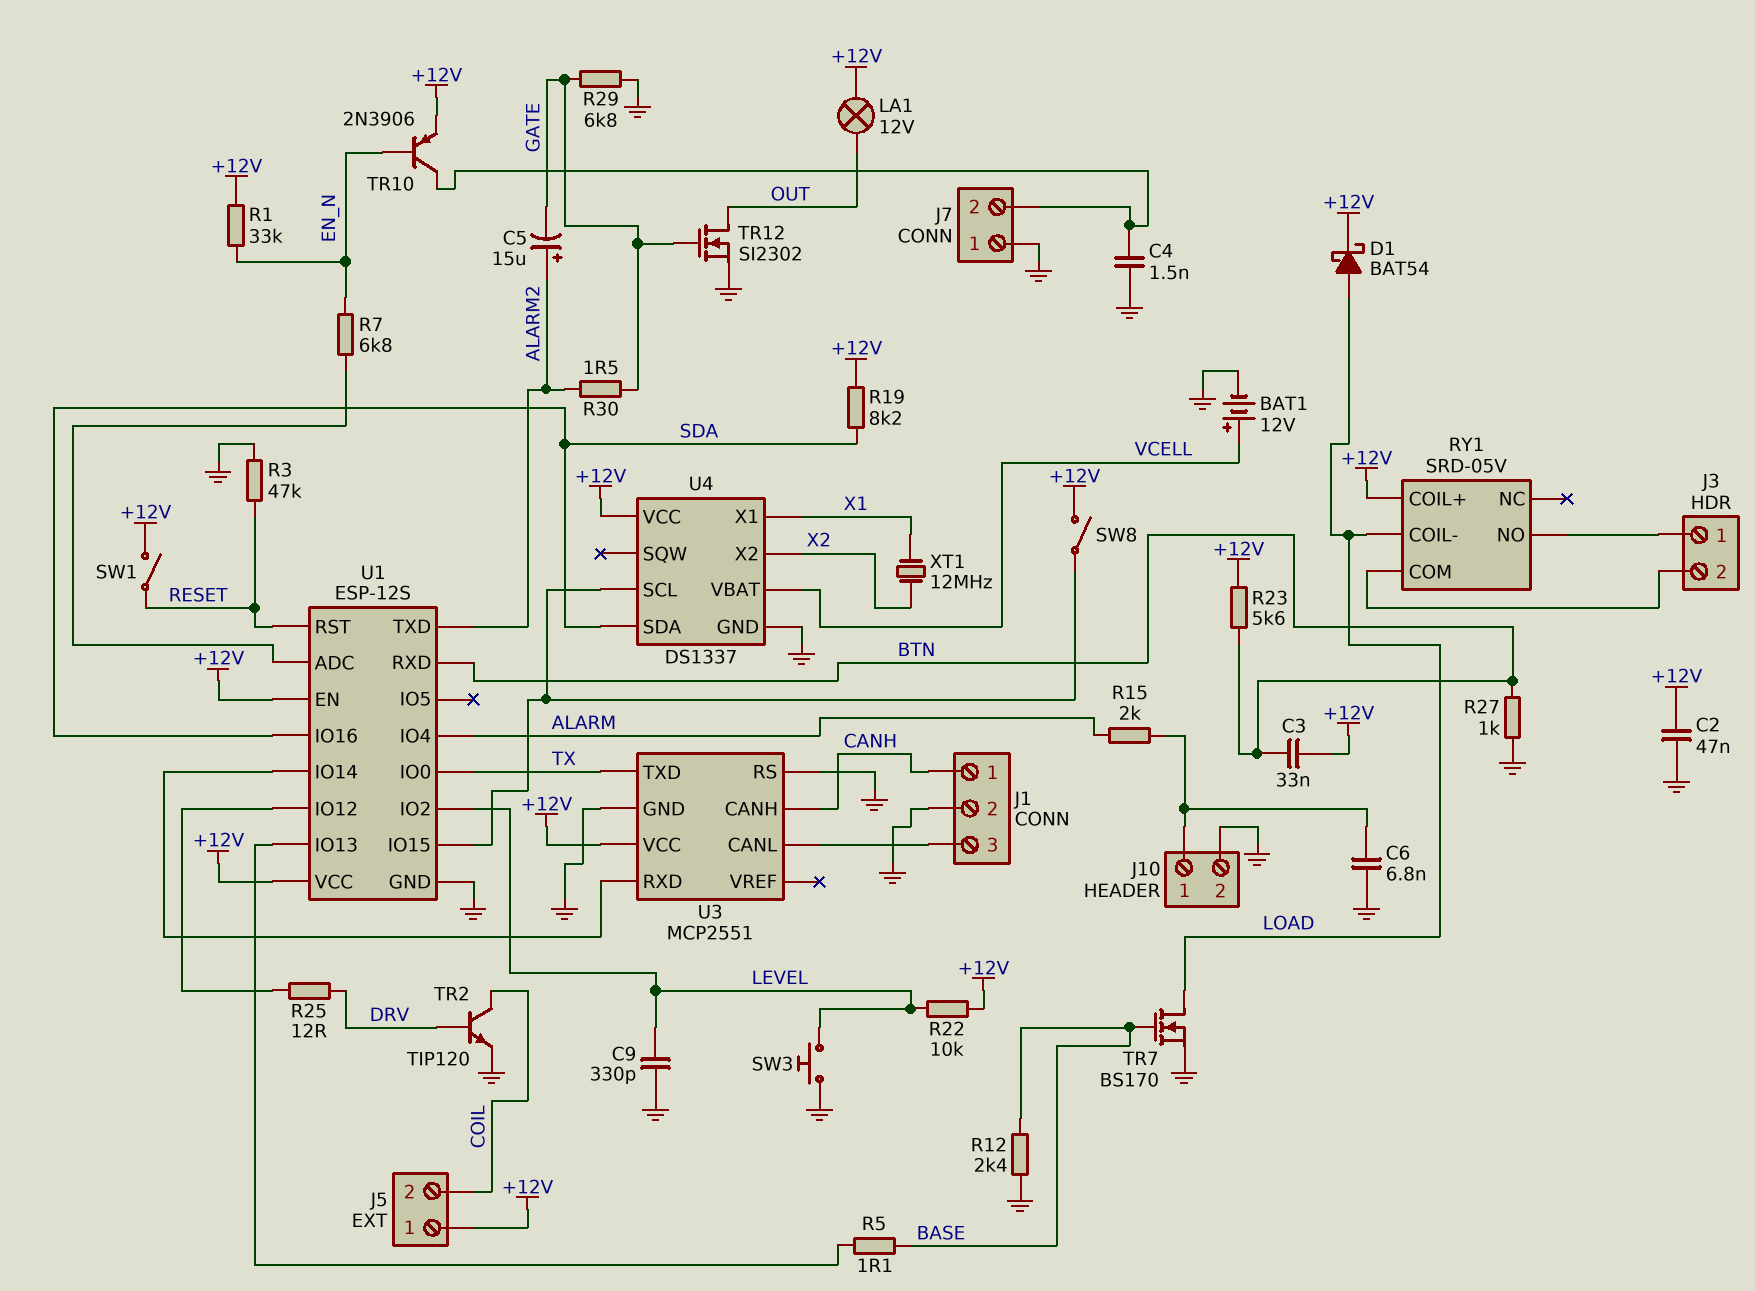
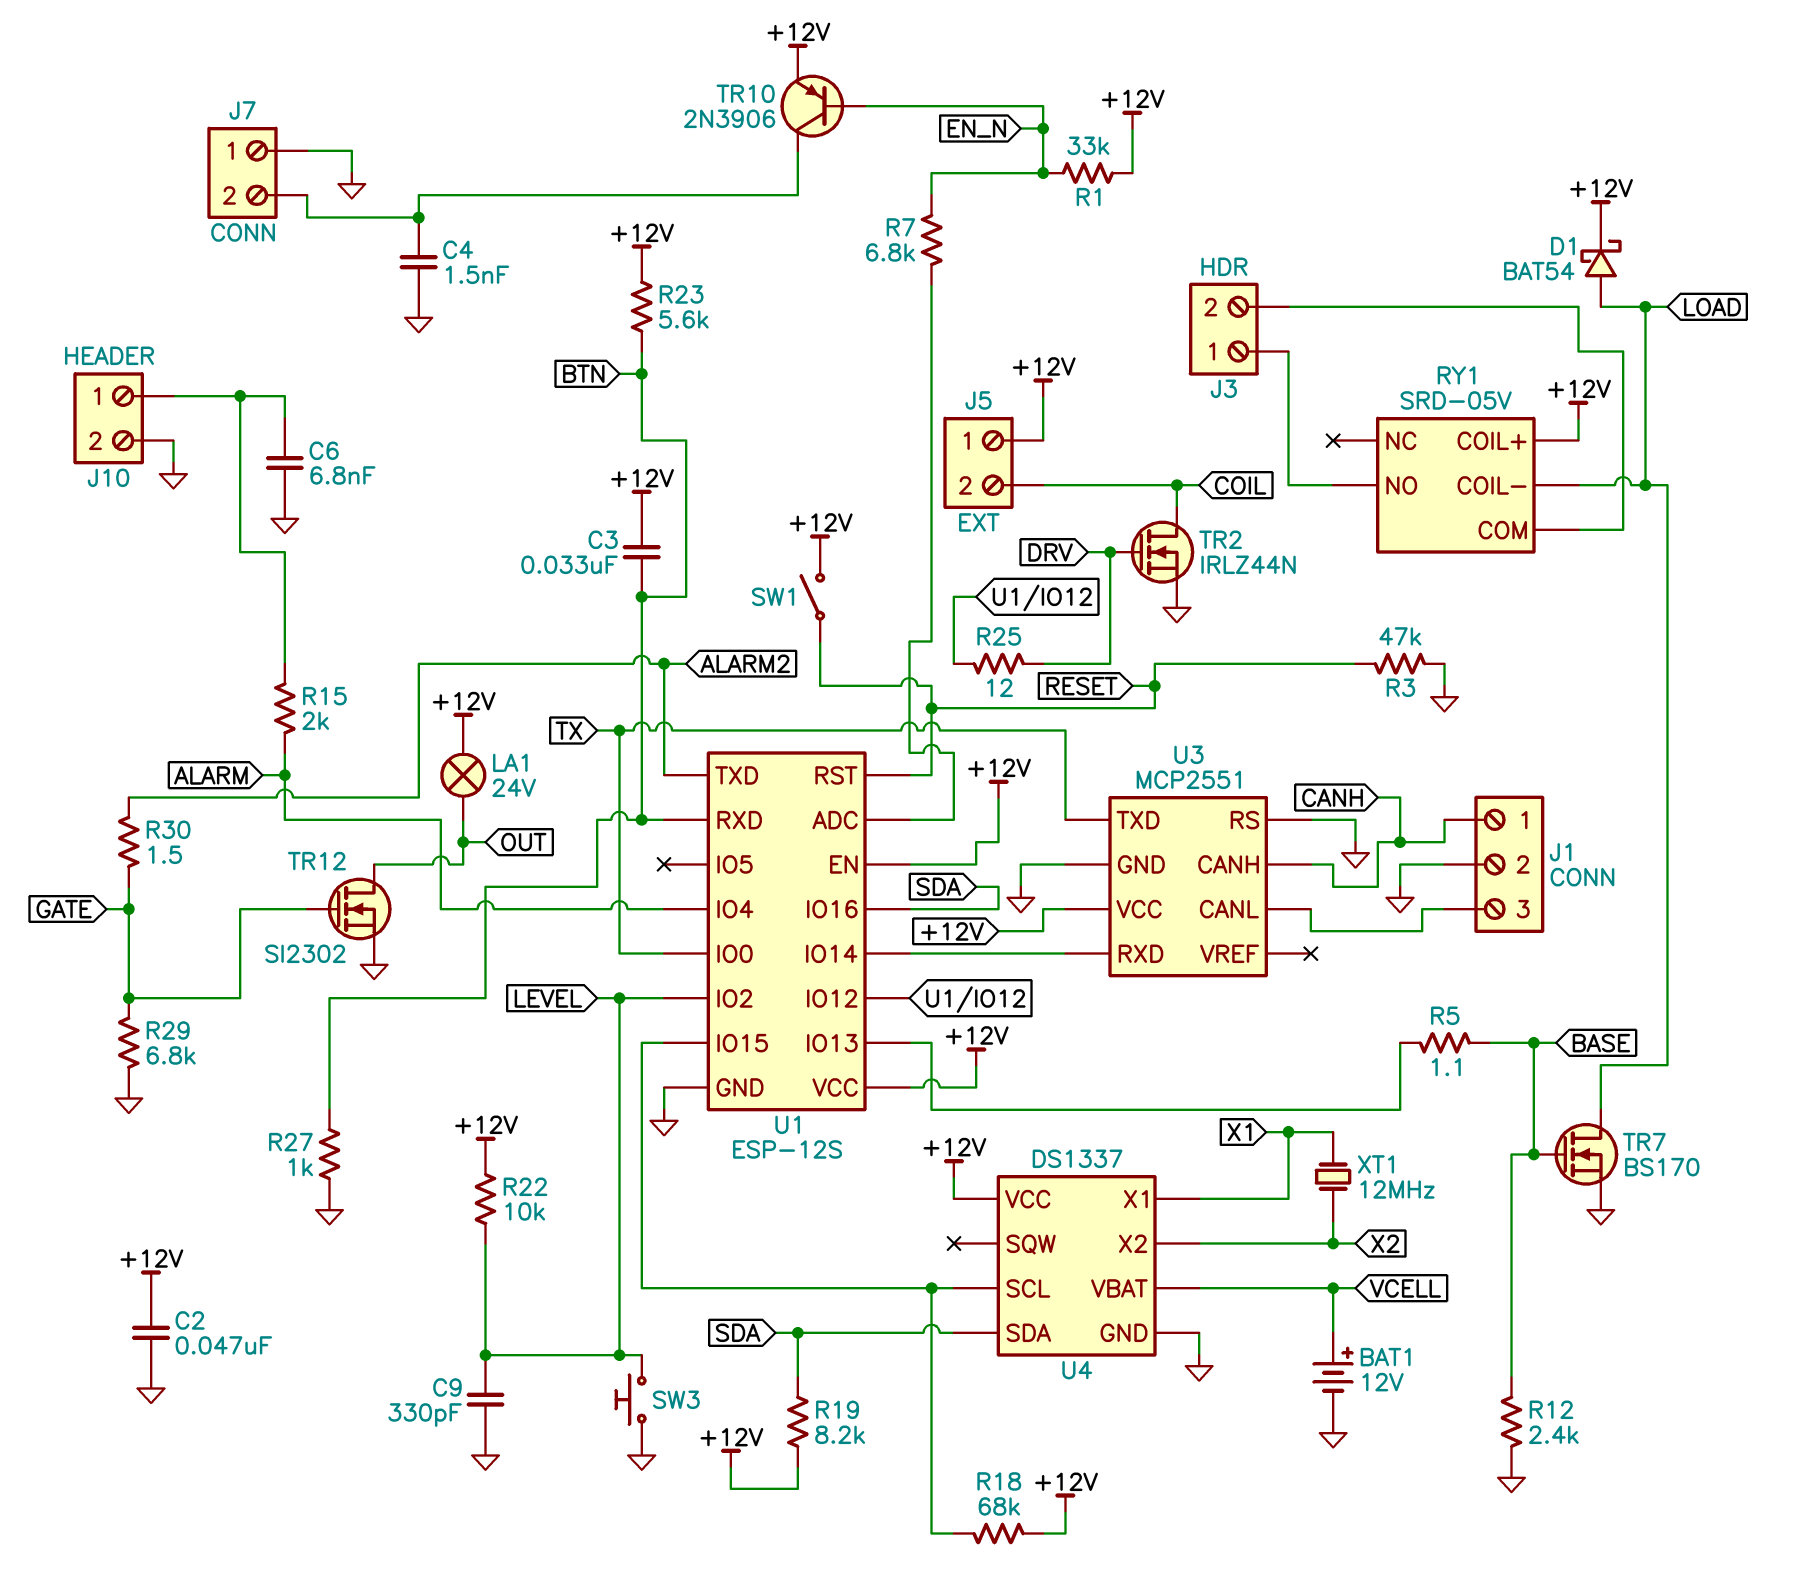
C5: 15uF (plus ALARM2, minus GATE) -> none
LA1: lamp 12V (+12V, OUT) -> lamp 24V (+12V, OUT)
R18: none -> 68k (+12V, U1/IO15)
SW8: switch (+12V, U1/IO15) -> none
TR2: NPN TIP120 (B DRV, C COIL, E GND) -> NMOS IRLZ44N (G DRV, D COIL, S GND)

